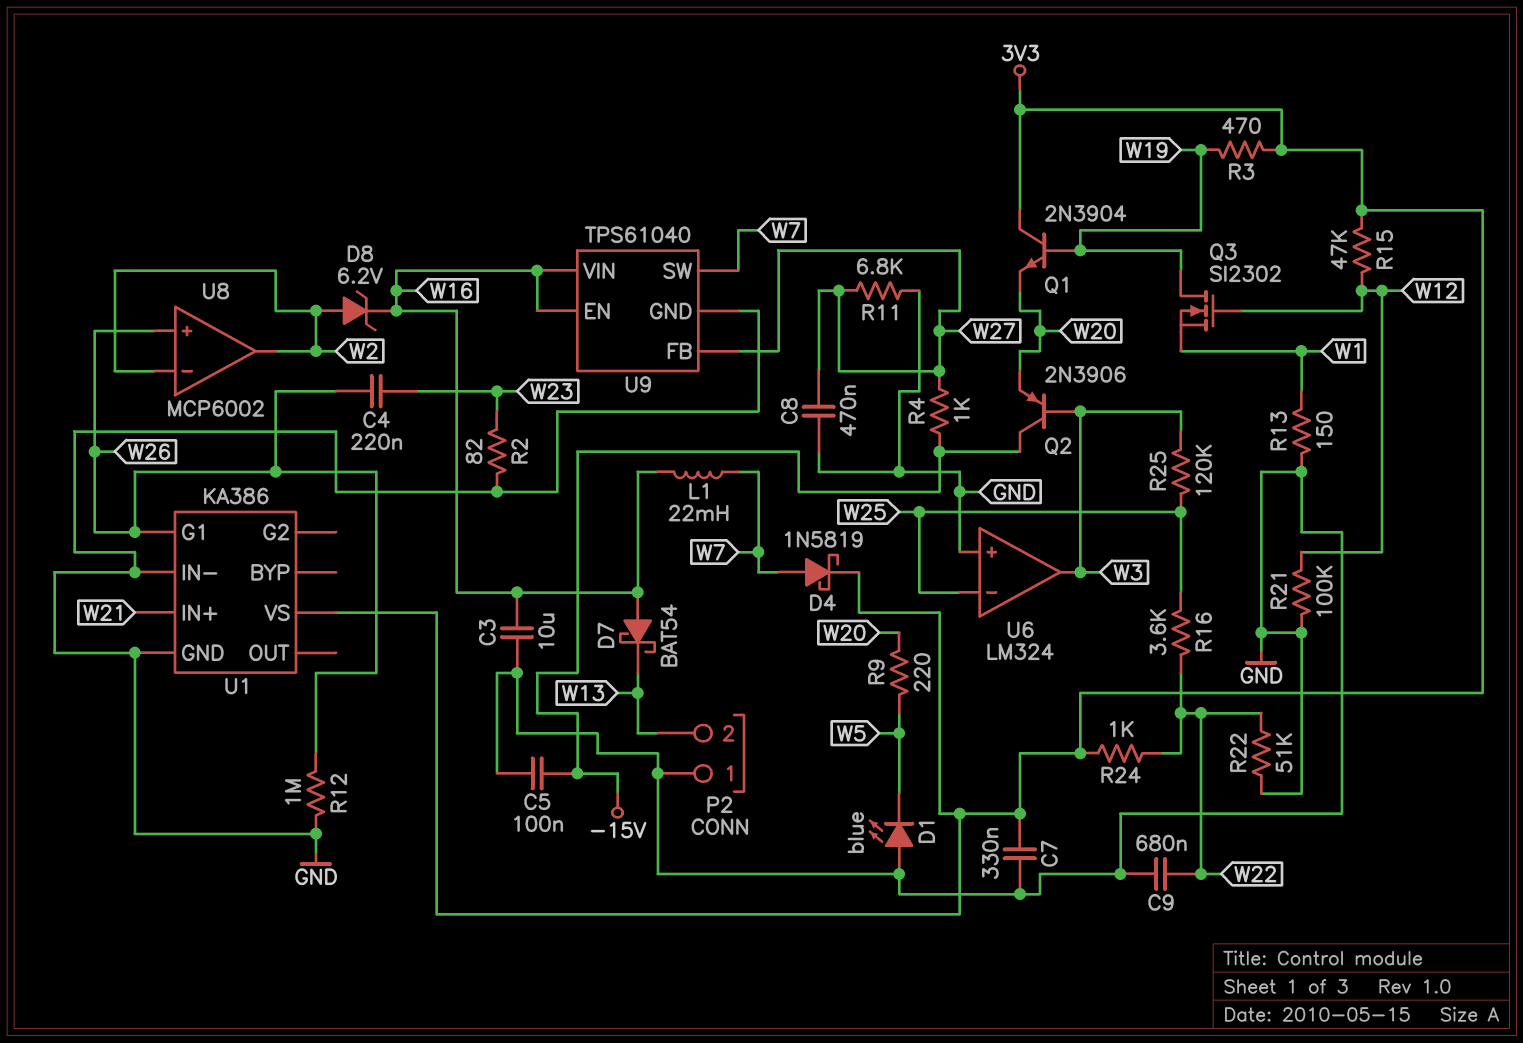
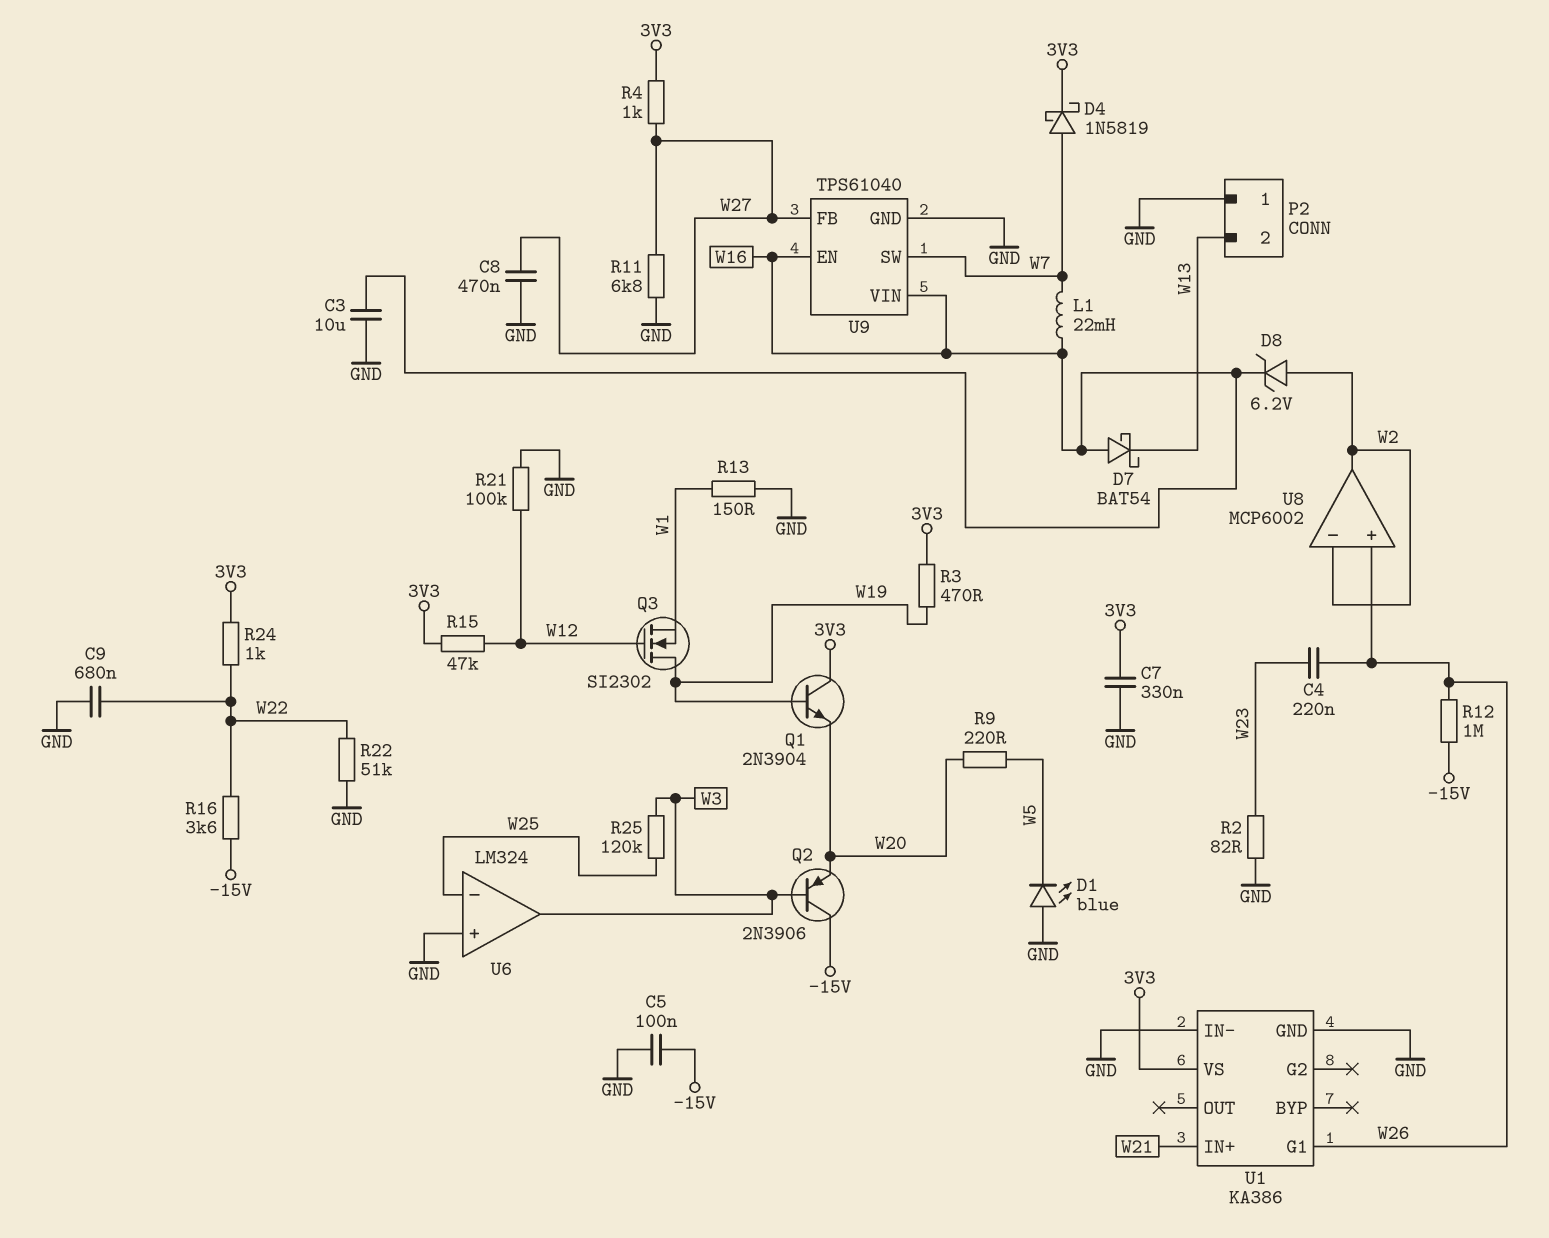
R4: 1k (-15V, W27) -> 1k (3V3, W27)
R12: 1M (GND, W26) -> 1M (-15V, W26)
R16: 3.6k (W22, W25) -> 3.6k (-15V, W22)

